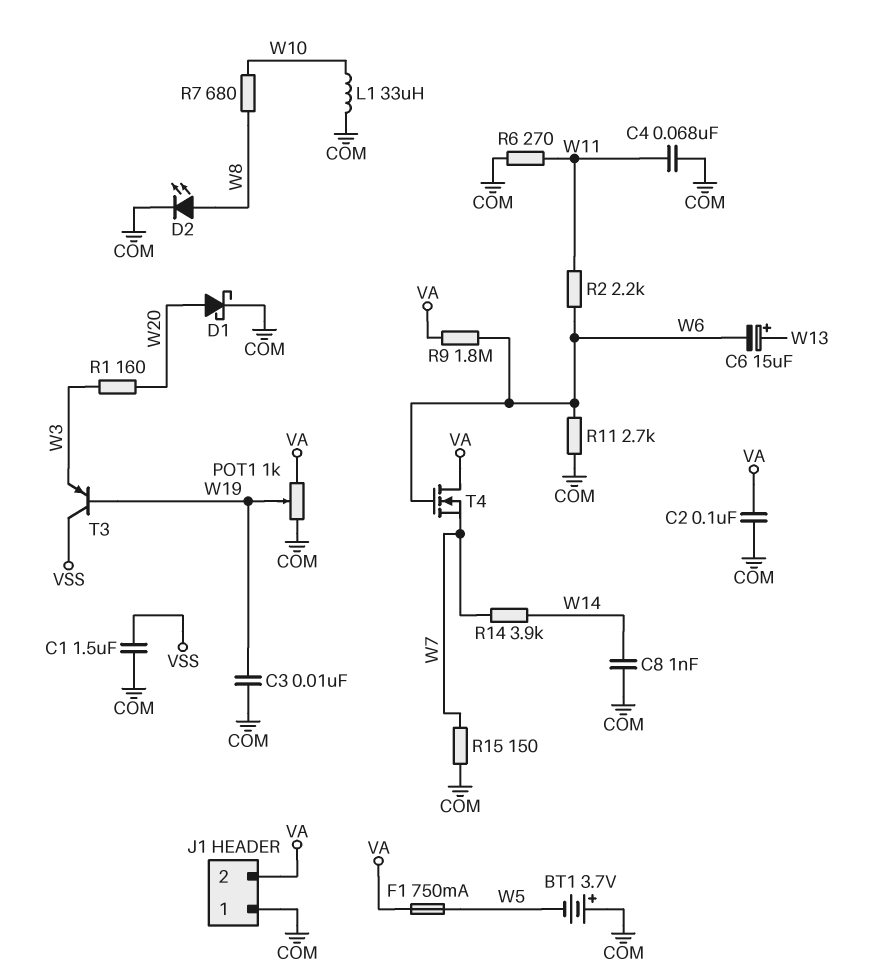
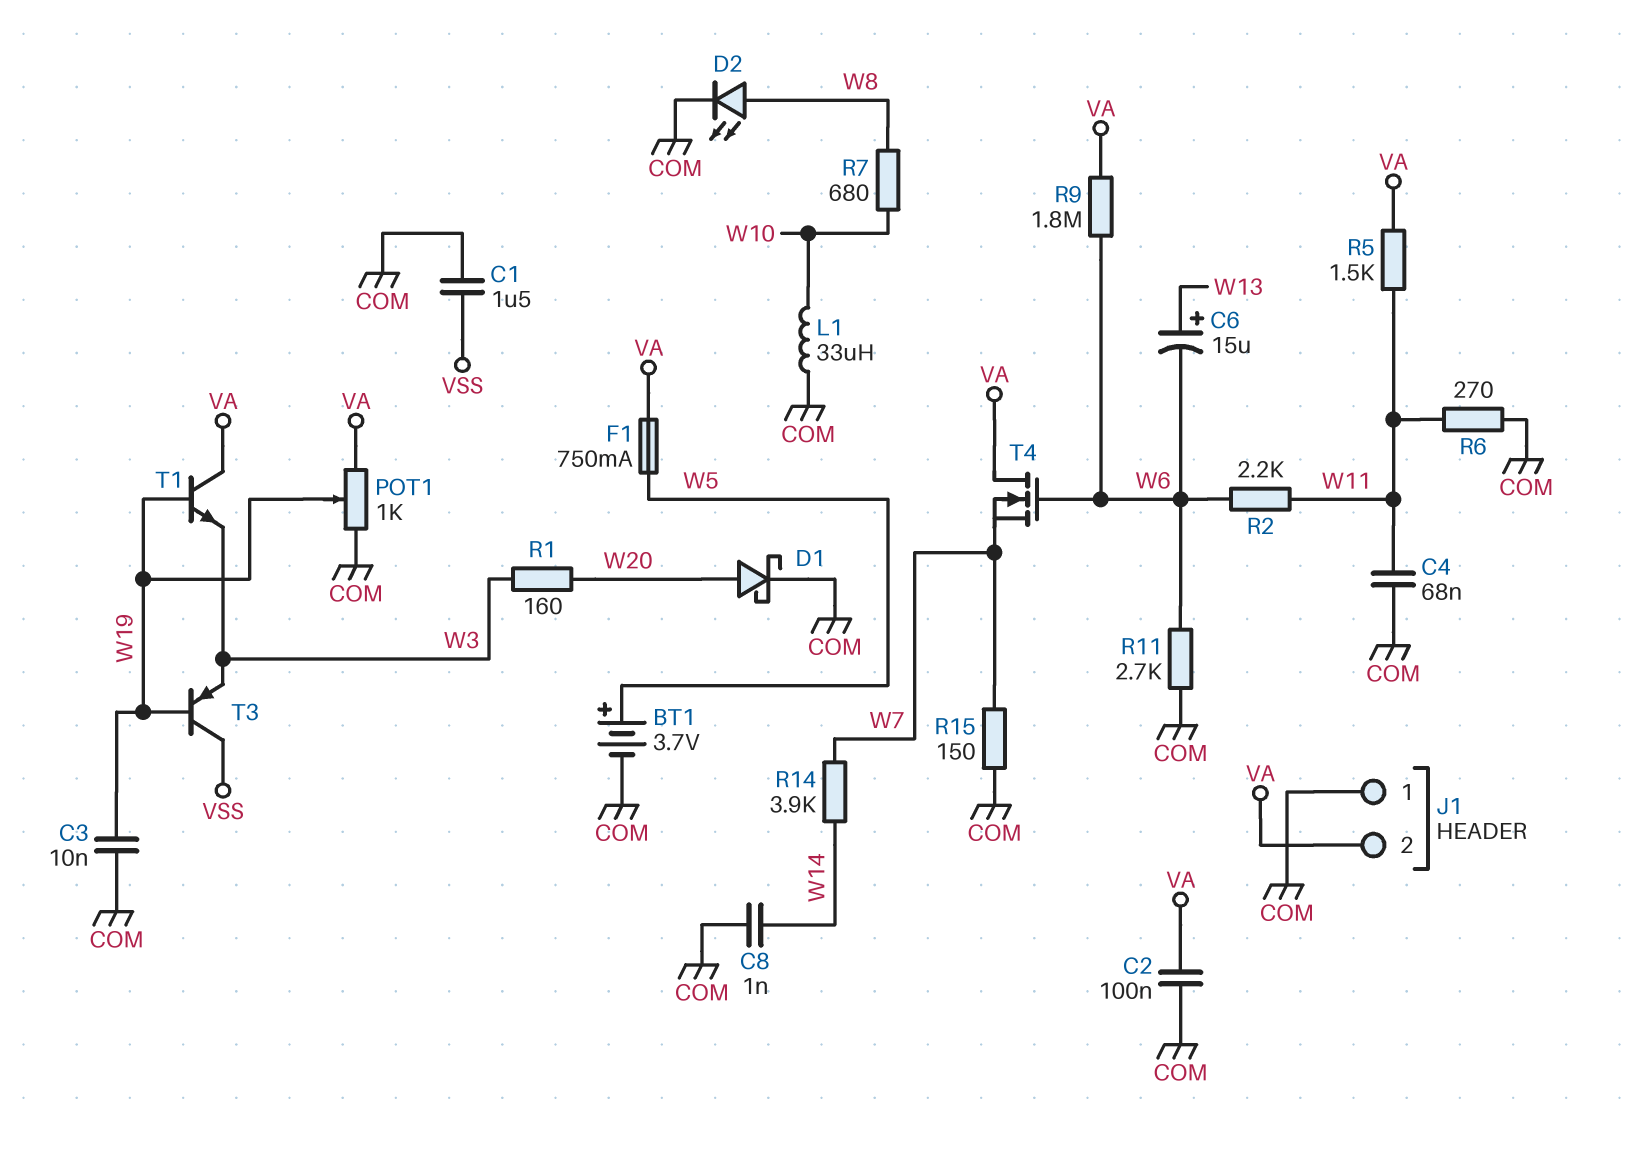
BT1: 3.7V (plus COM, minus W5) -> 3.7V (plus W5, minus COM)
R5: none -> 1.5k (VA, W11)
T1: none -> NPN (B W19, C VA, E W3)

